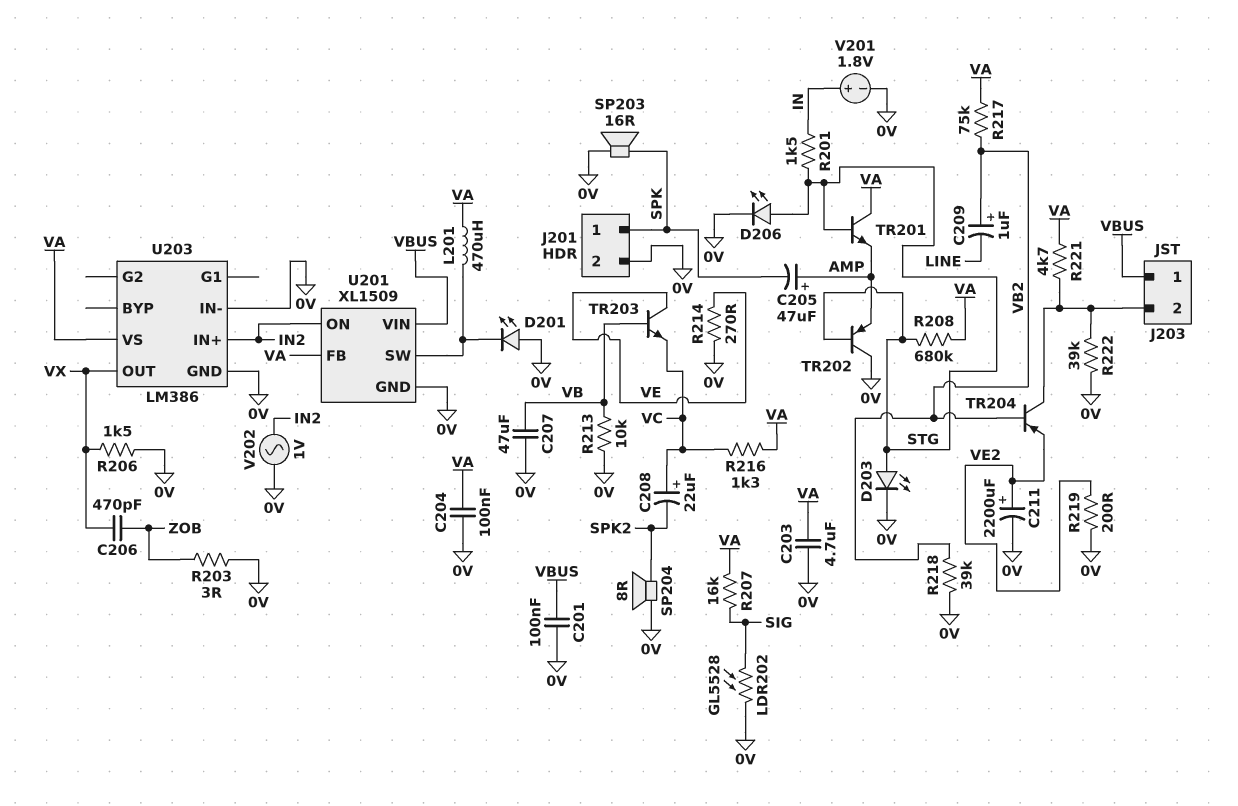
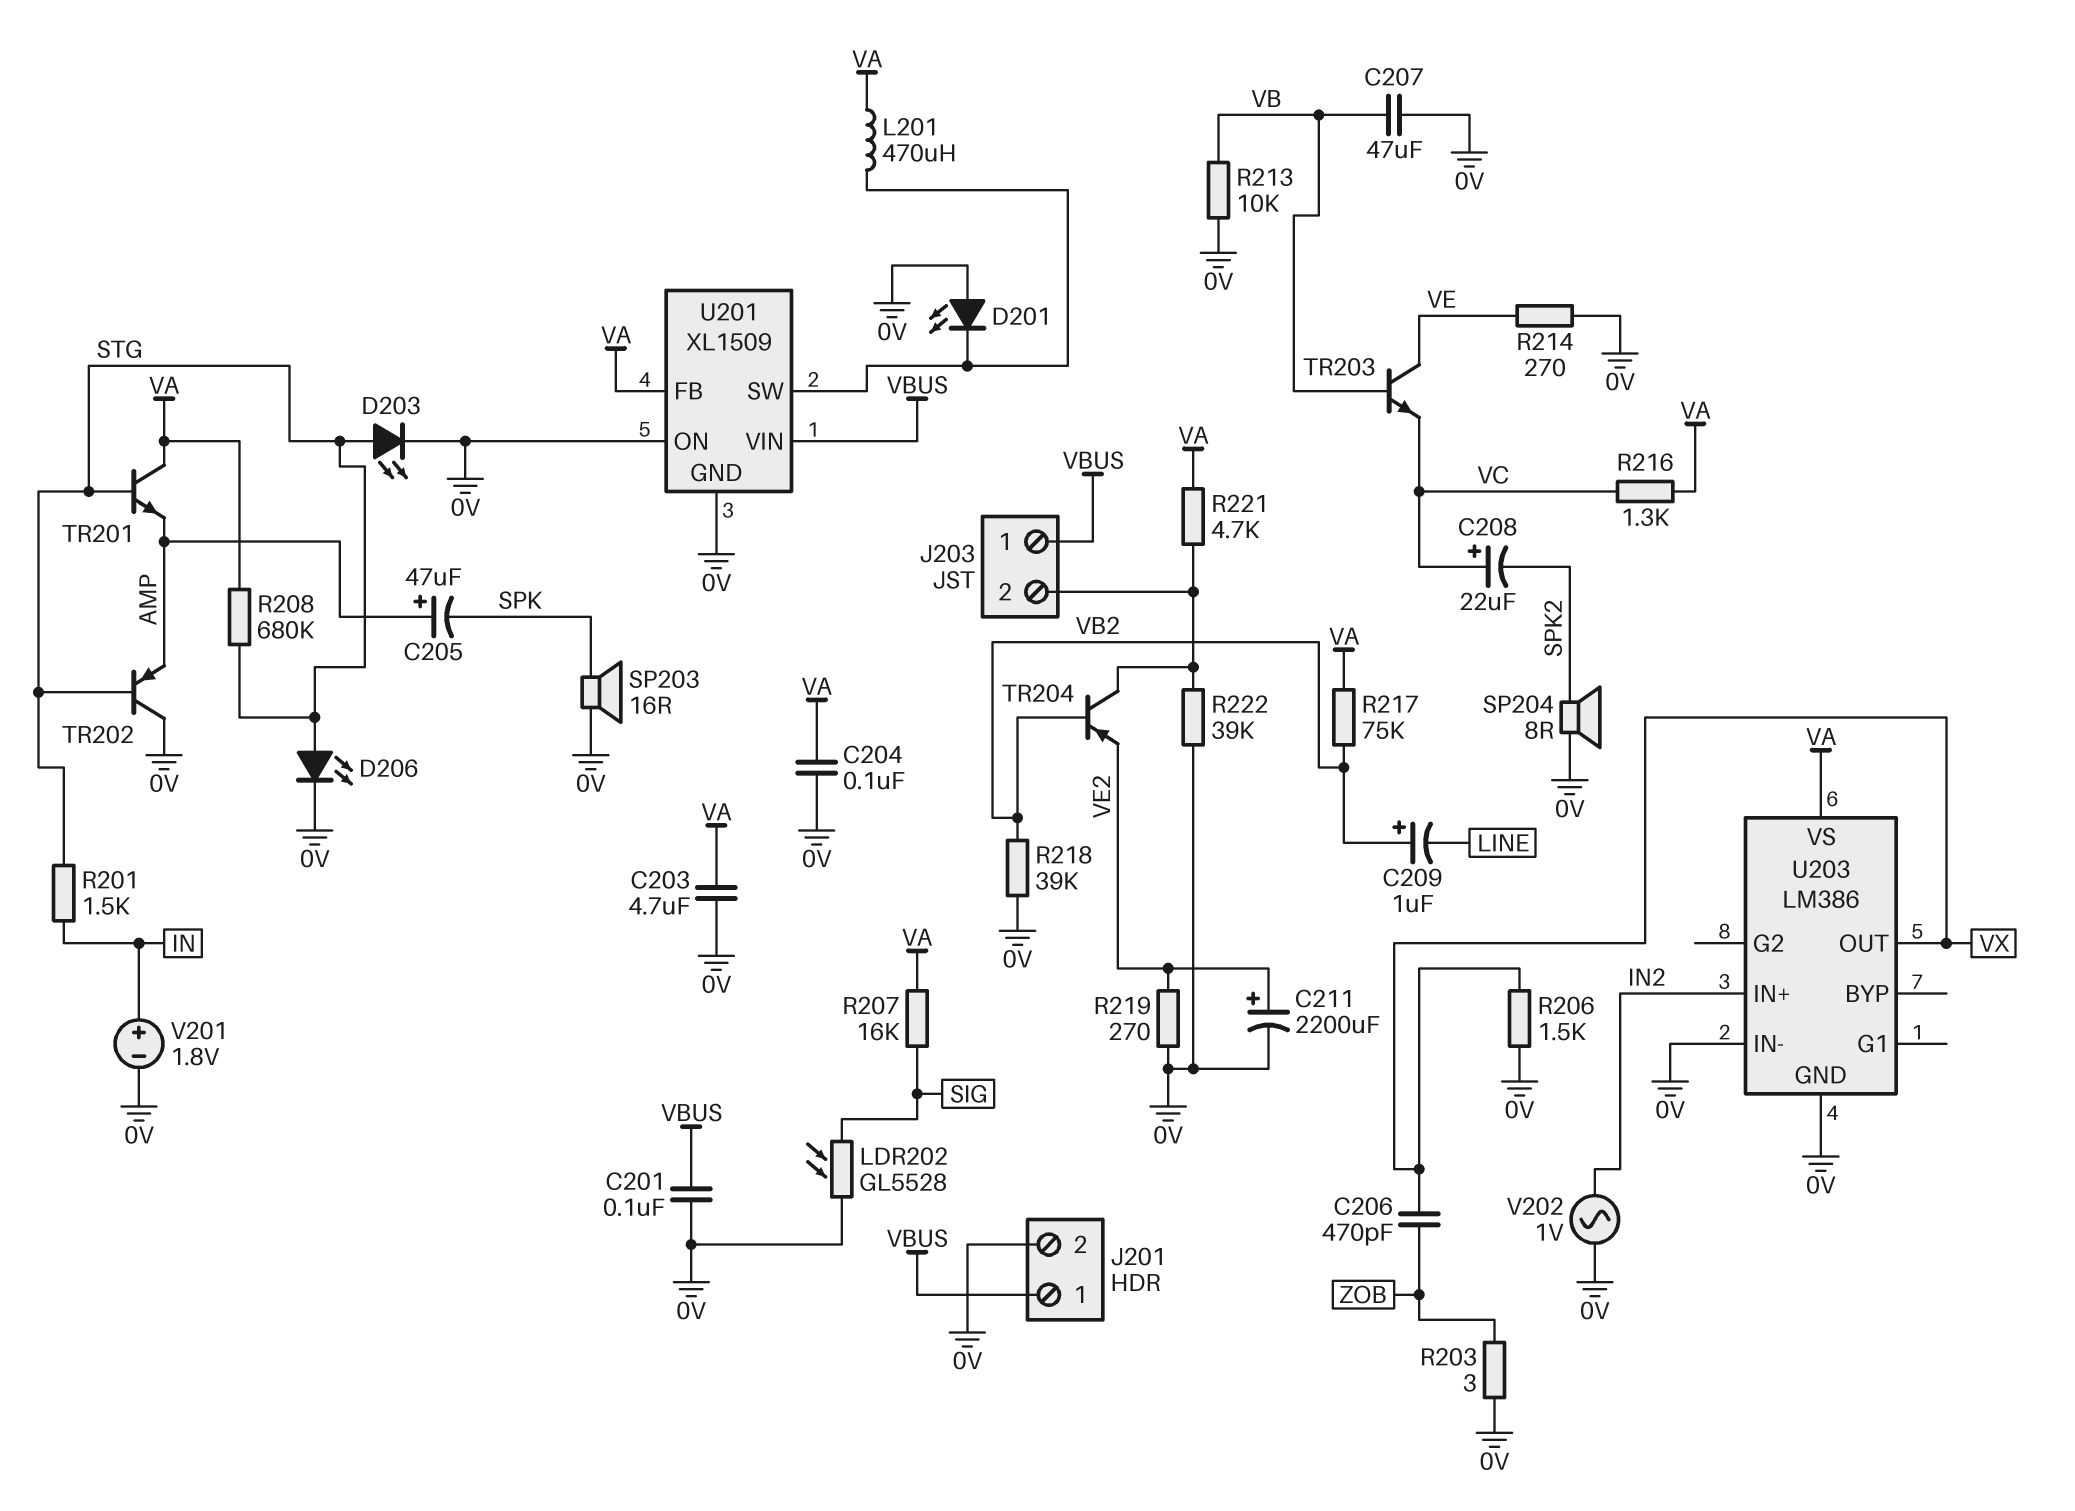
J201 pin 1: SPK -> VBUS
R219: 200 (0V, VE2) -> 270 (0V, VE2)
U201 pin ON: IN2 -> 0V

